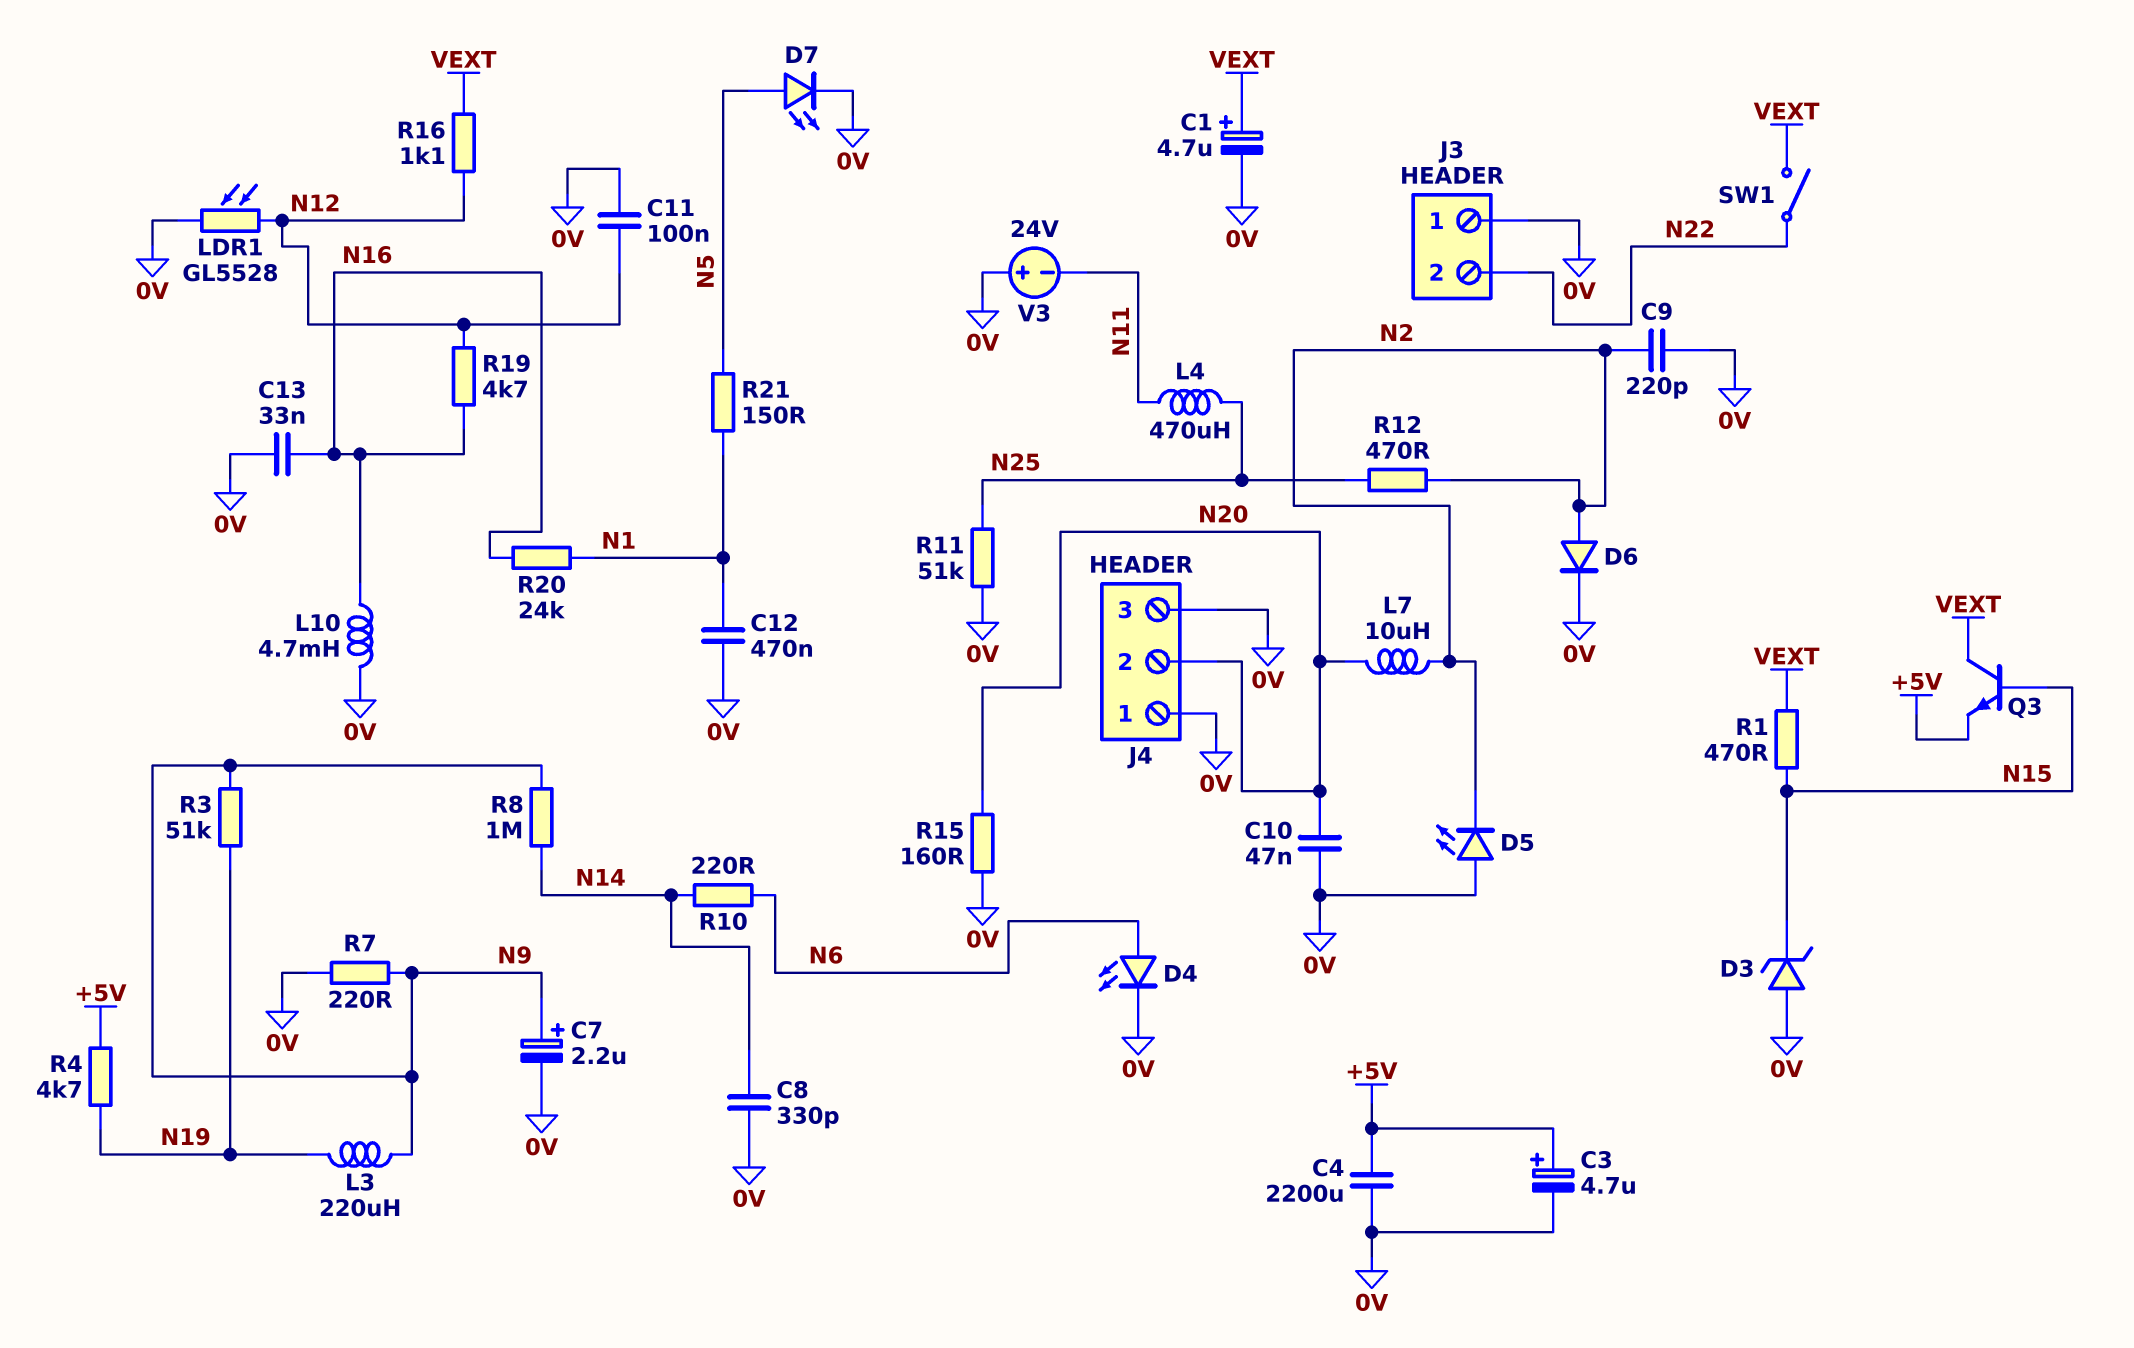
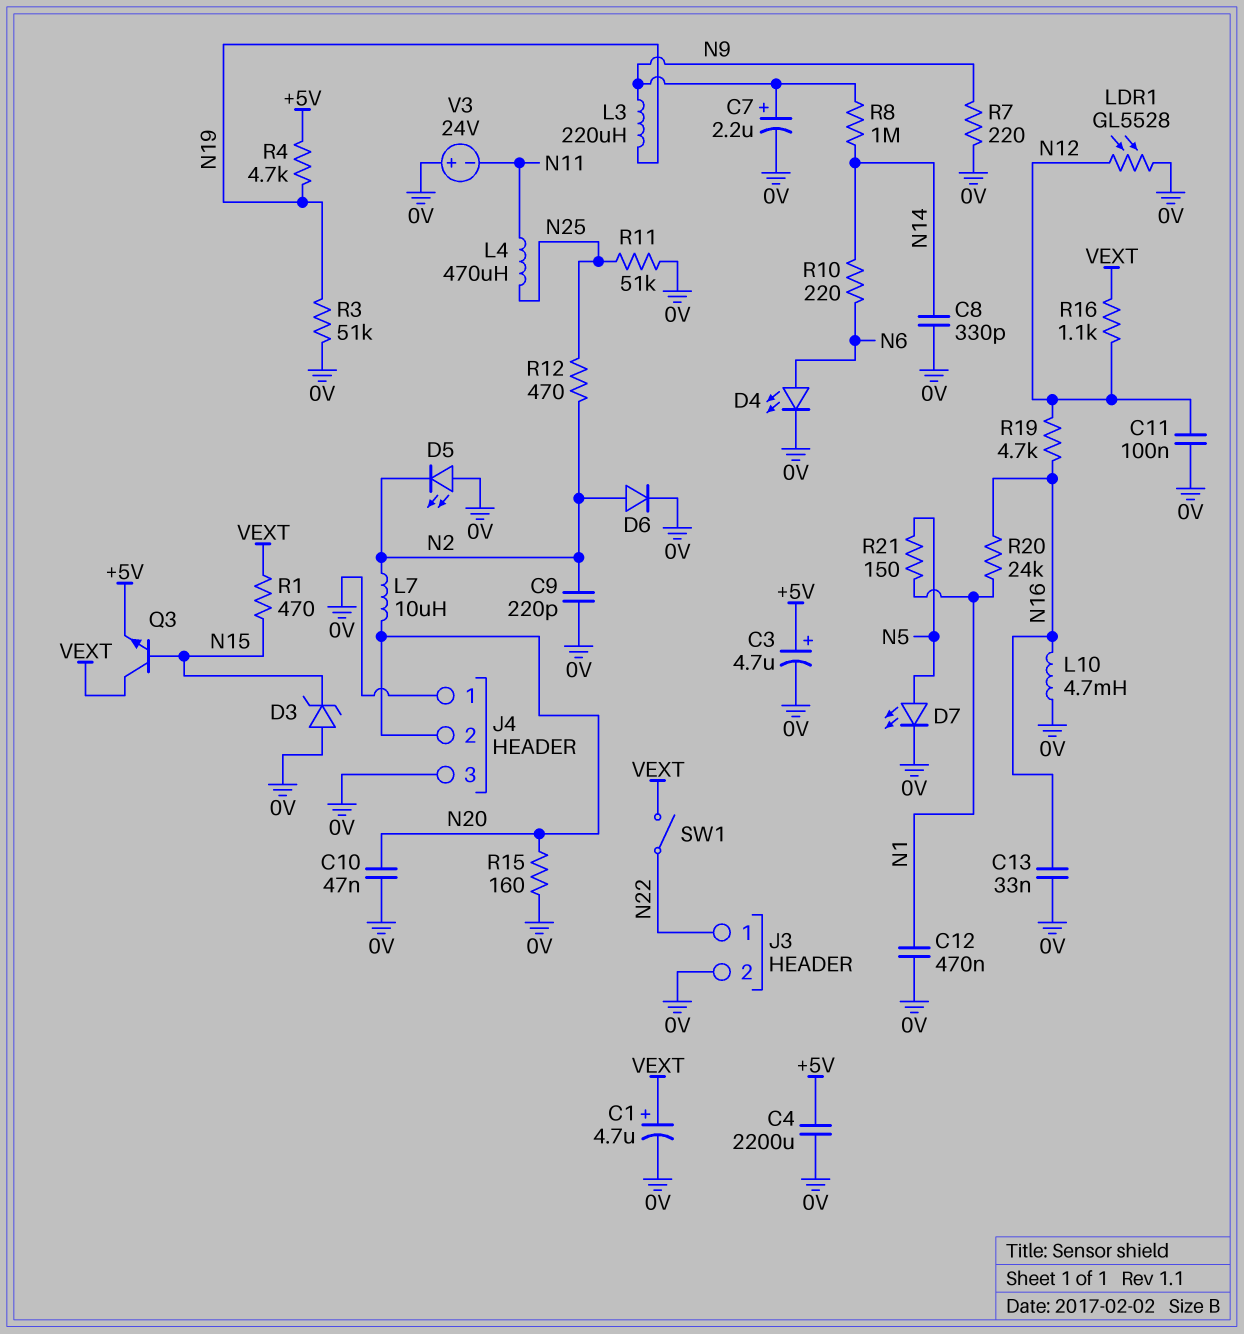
J3 pin 1: 0V -> N22
J3 pin 2: N22 -> 0V
R3: 51k (N9, N19) -> 51k (0V, N19)

